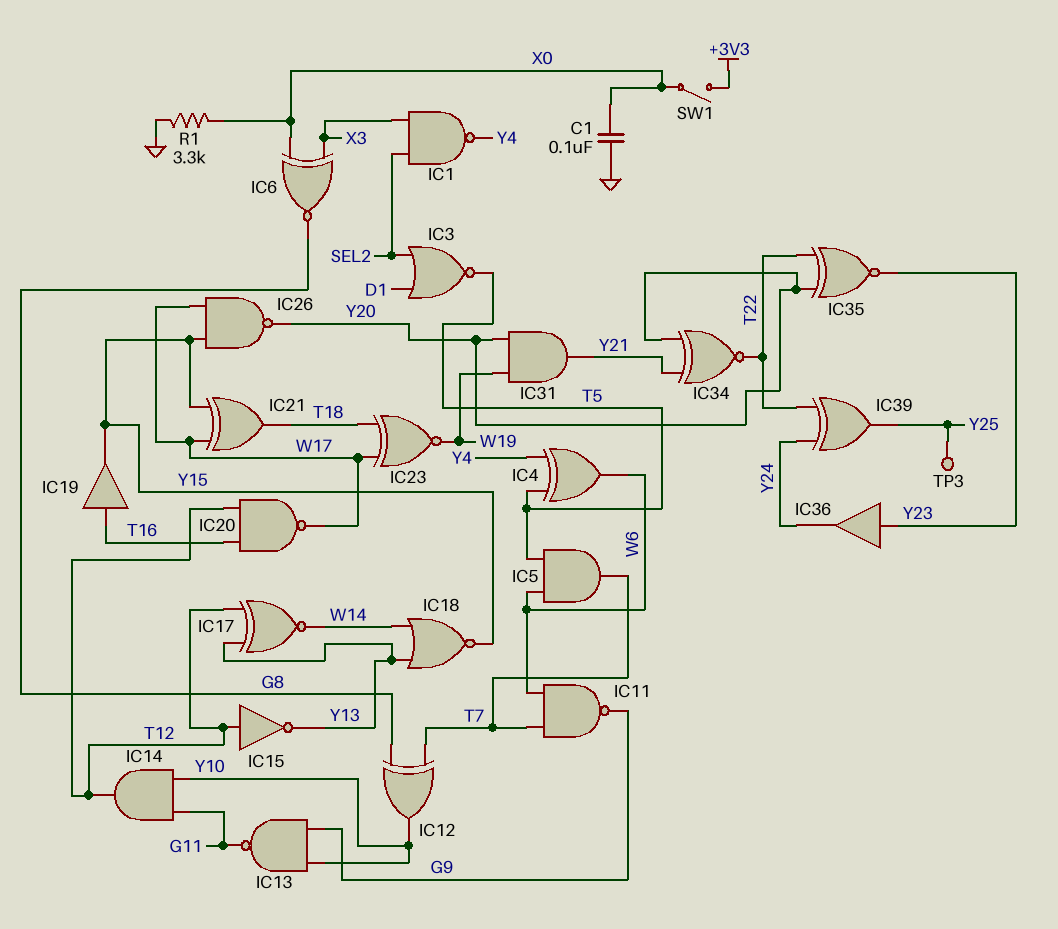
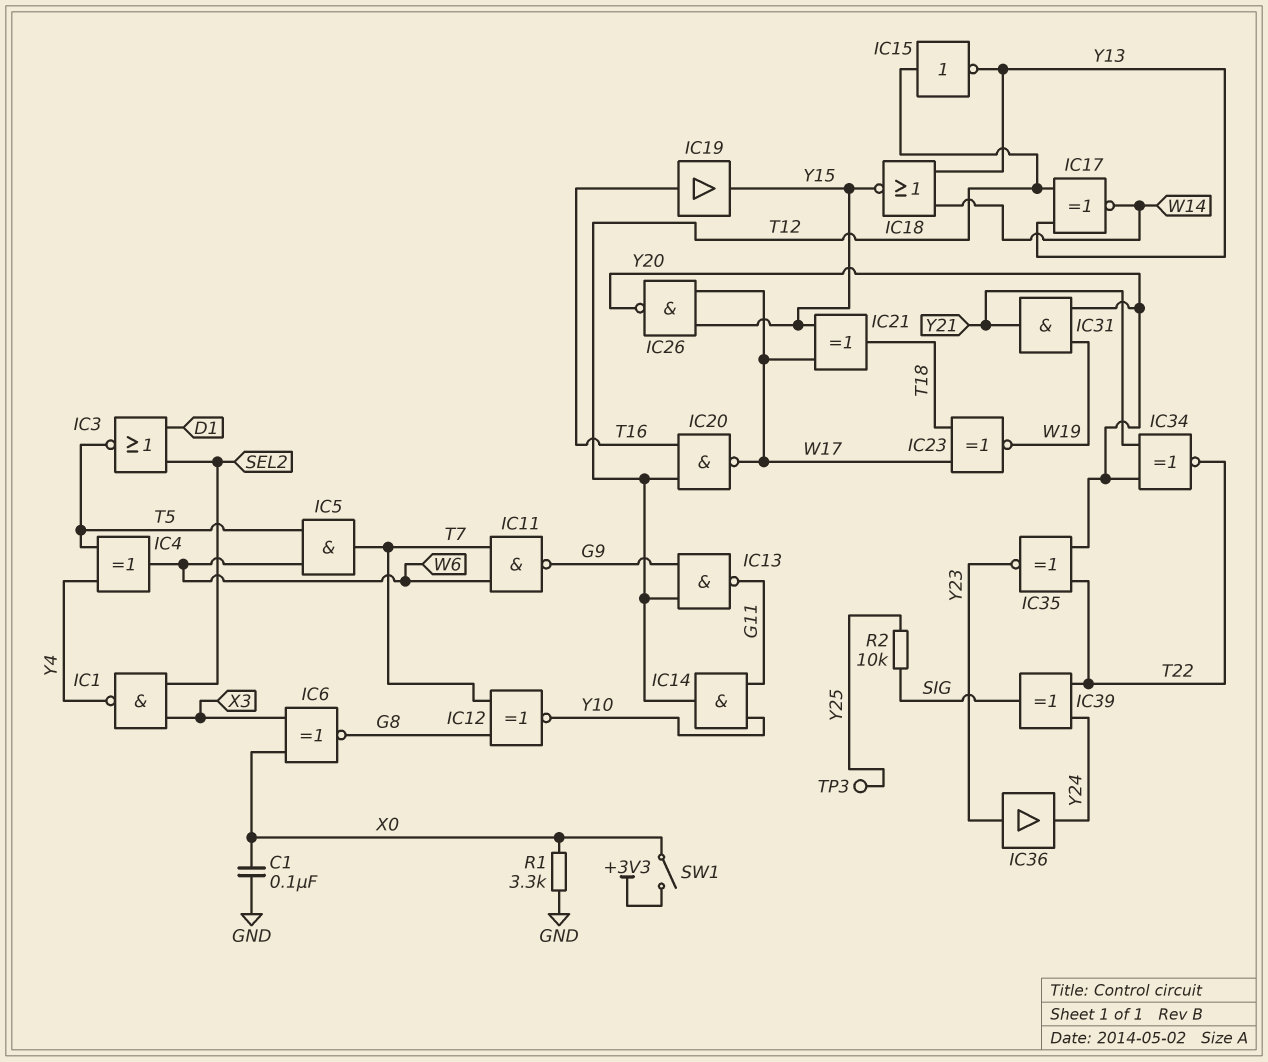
IC12: XOR (in G8, in T7, out Y10) -> XNOR (in G8, in T7, out Y10)
IC13: NAND (in G9, in Y10, out G11) -> NAND (in G9, in T12, out G11)
IC39: XOR (in T22, in Y24, out Y25) -> XOR (in T22, in Y24, out SIG)
R2: none -> 10k (SIG, Y25)

